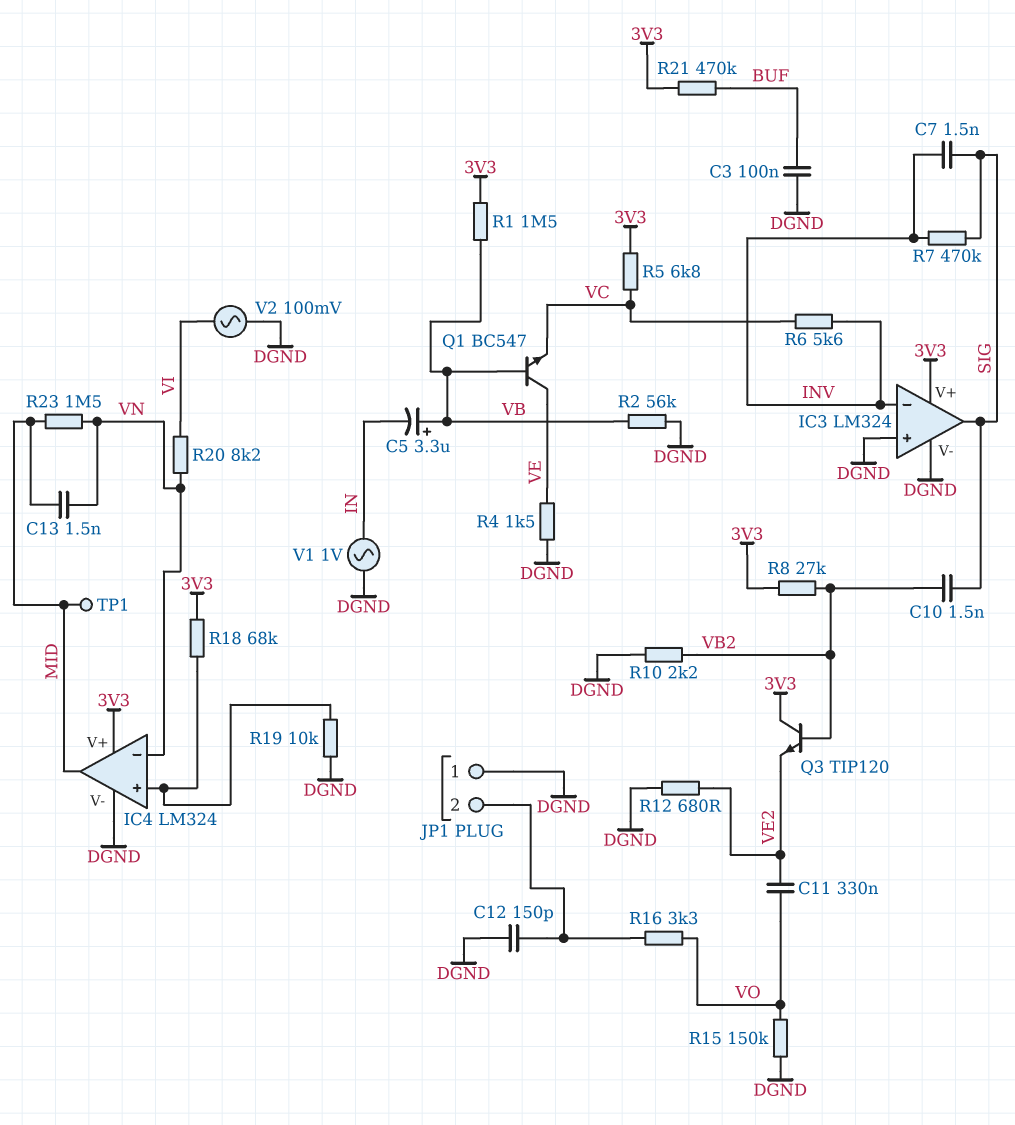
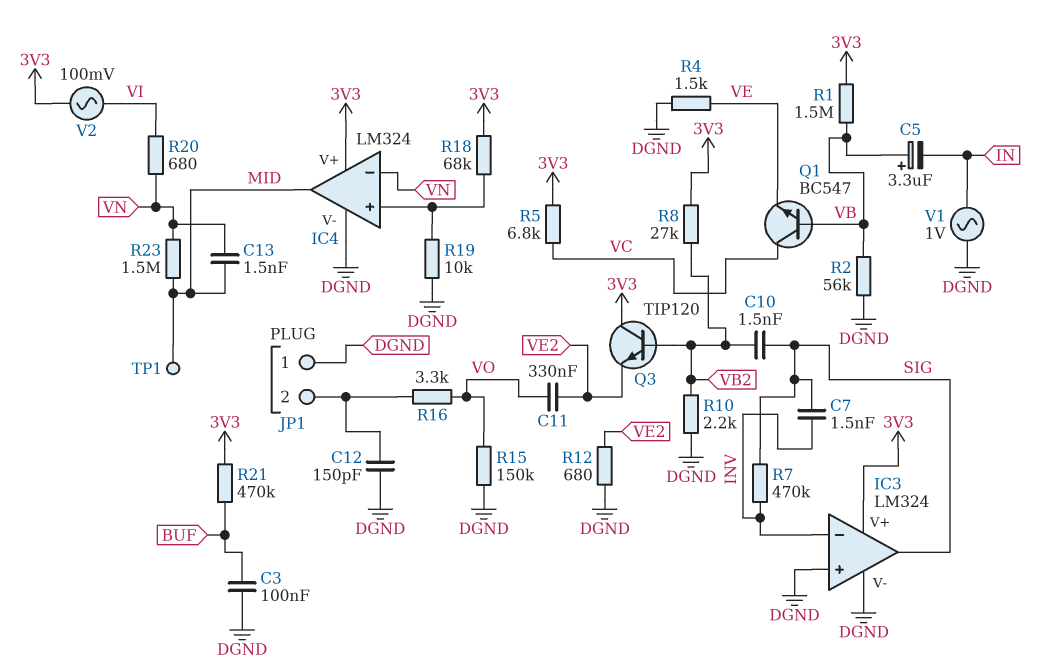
Q1: NPN BC547 (B VB, C VE, E VC) -> NPN BC547 (B VB, C VC, E VE)
R6: 5.6k (INV, VC) -> none
R20: 8.2k (VI, VN) -> 680 (VI, VN)
V2: AC 100mV (DGND, VI) -> AC 100mV (3V3, VI)

